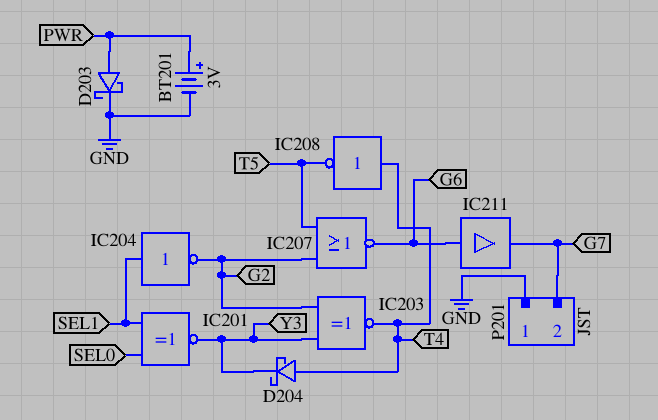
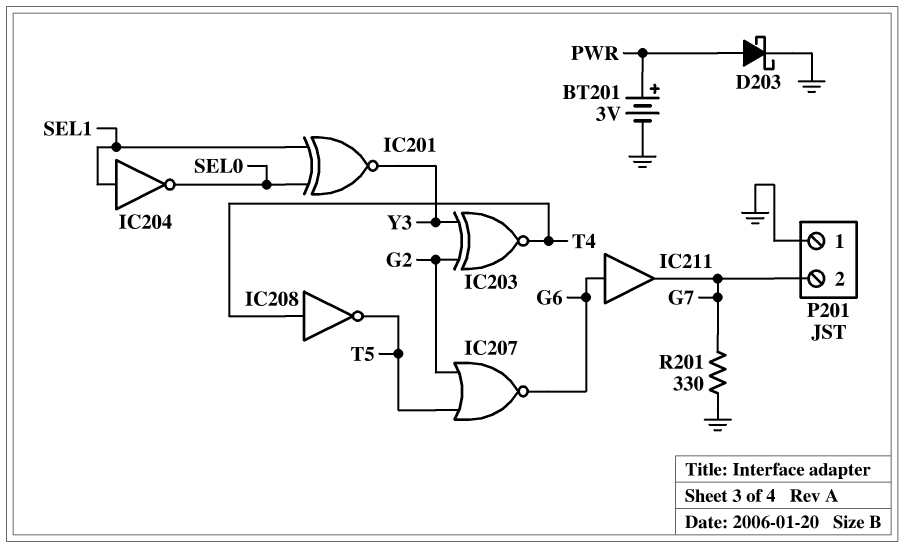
D204: schottky (A T4, K Y3) -> none
IC204: NOT (in SEL1, out G2) -> NOT (in SEL1, out SEL0)
R201: none -> 330 (G7, GND)

